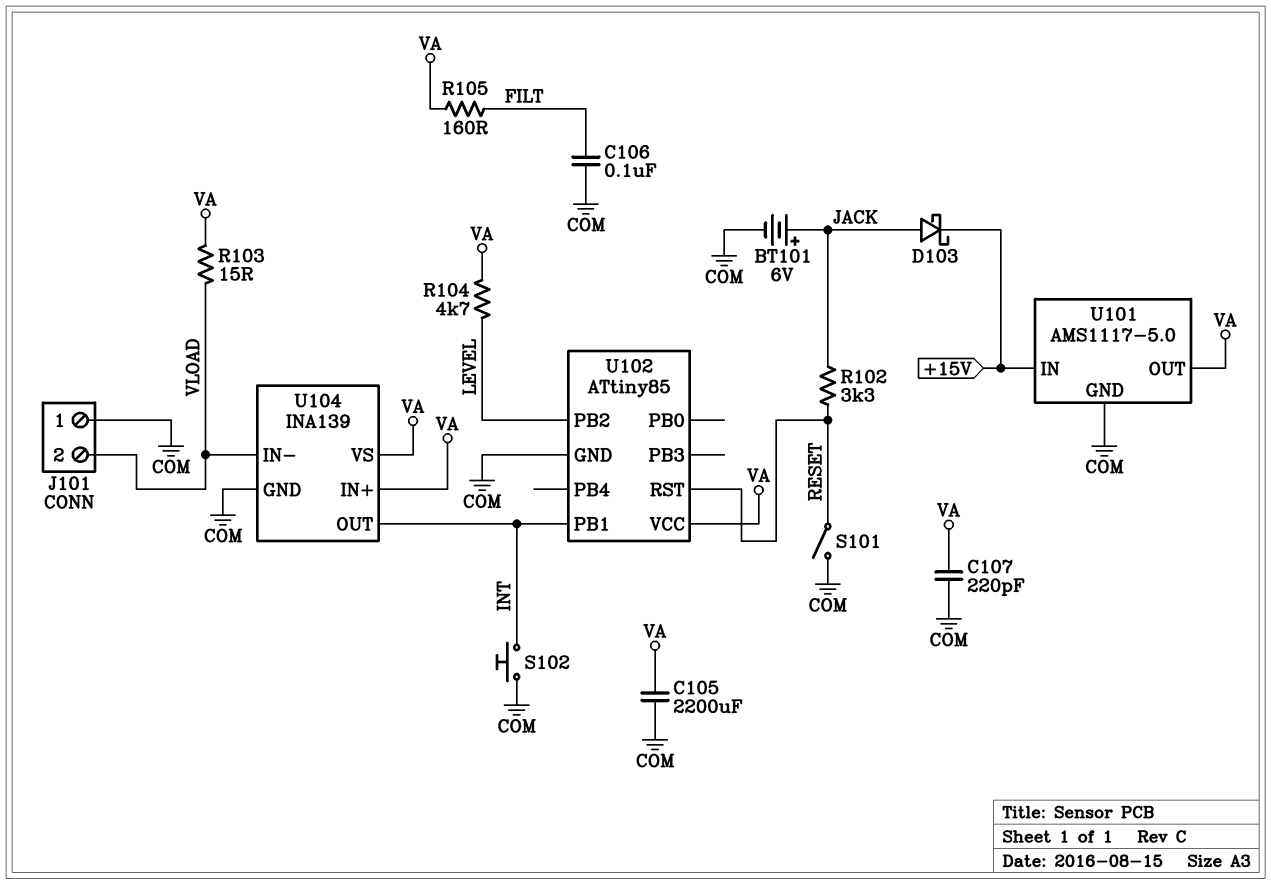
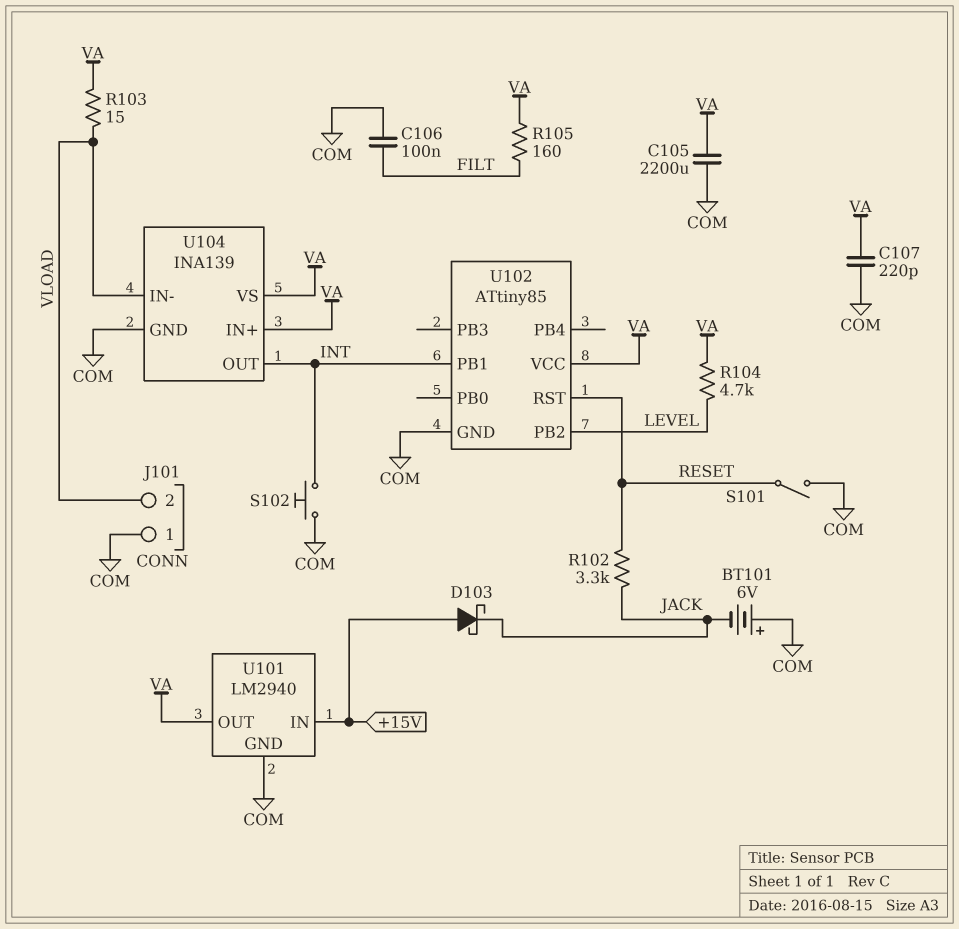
BT101: 6V (plus JACK, minus COM) -> 6V (plus COM, minus JACK)
D103: schottky (A JACK, K +15V) -> schottky (A +15V, K JACK)
U101: AMS1117-5.0 -> LM2940

